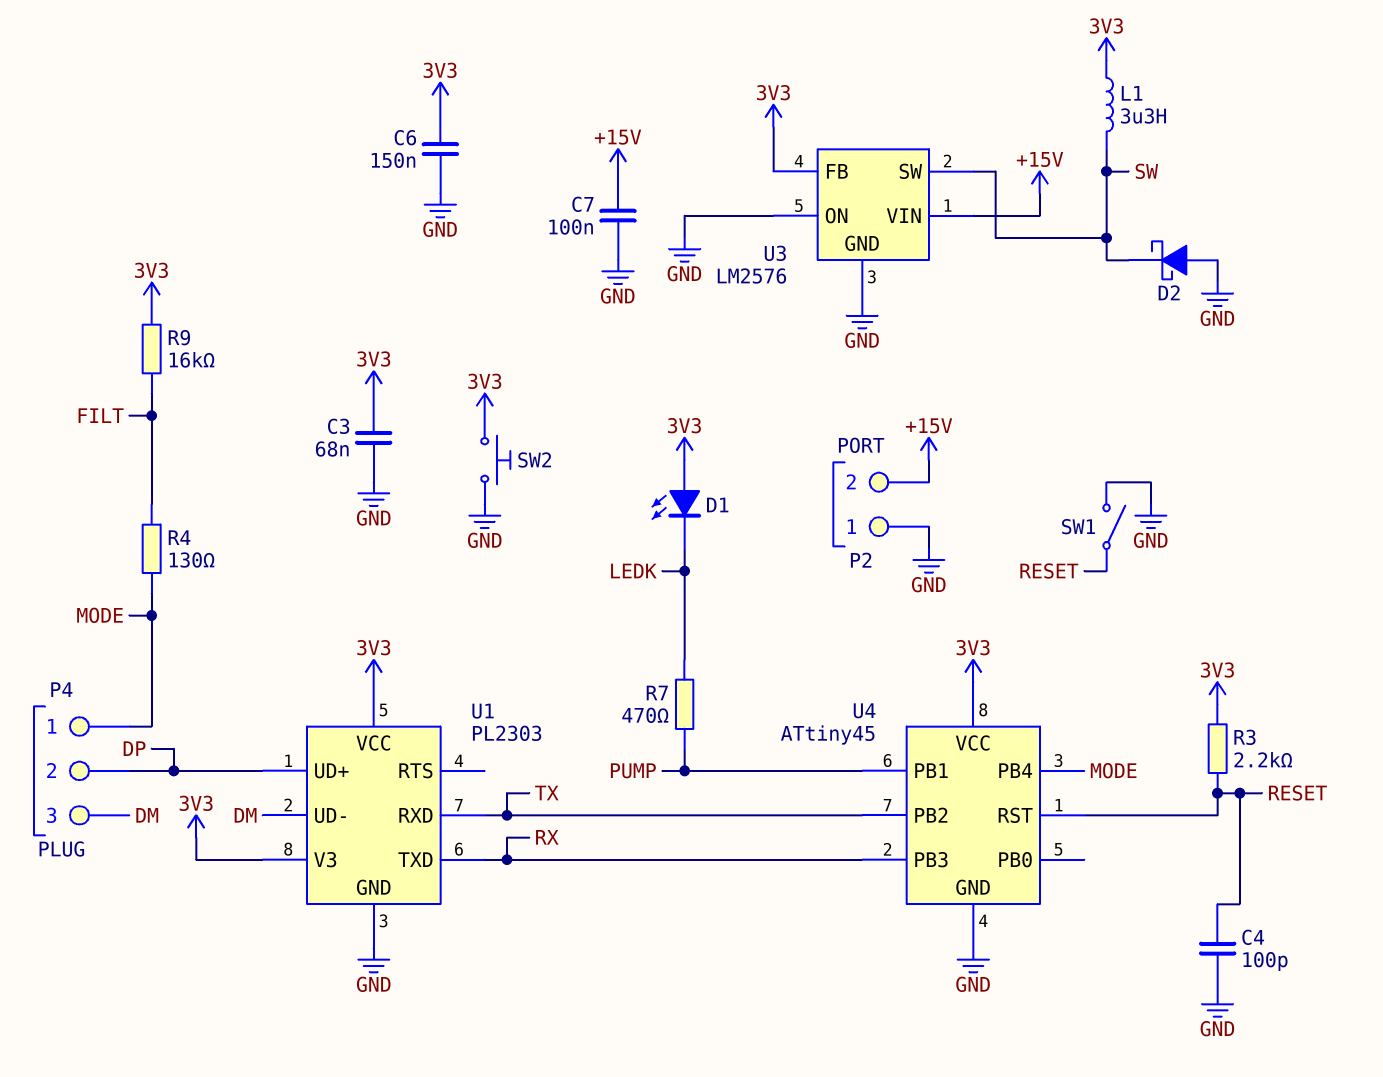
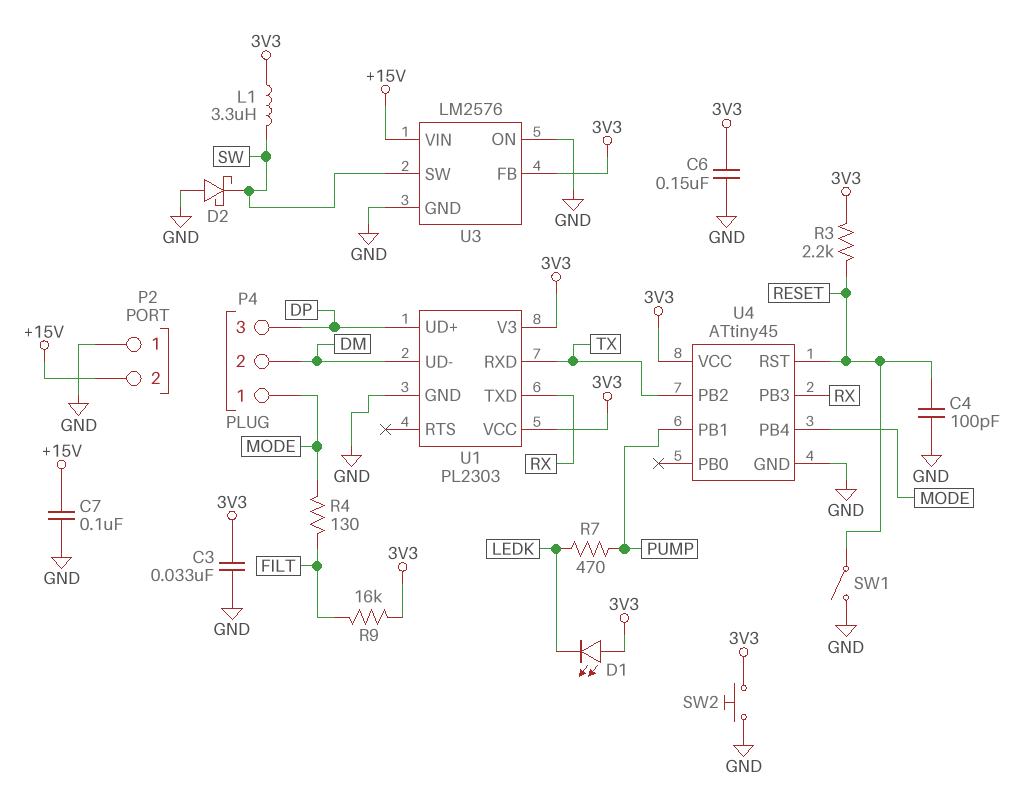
C3: 68nF (3V3, GND) -> 33nF (3V3, GND)
P4 pin 2: DP -> DM
P4 pin 3: DM -> DP

